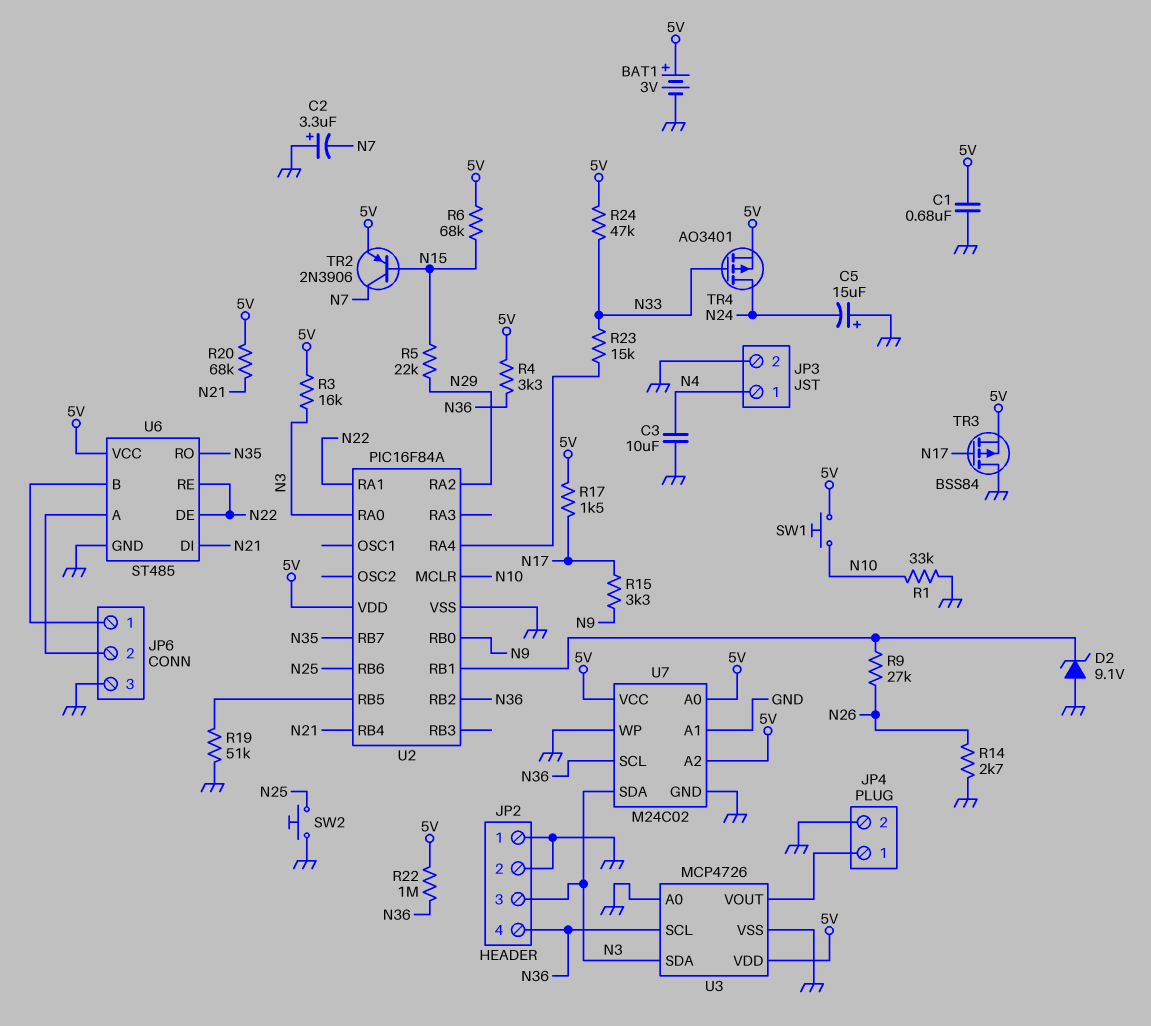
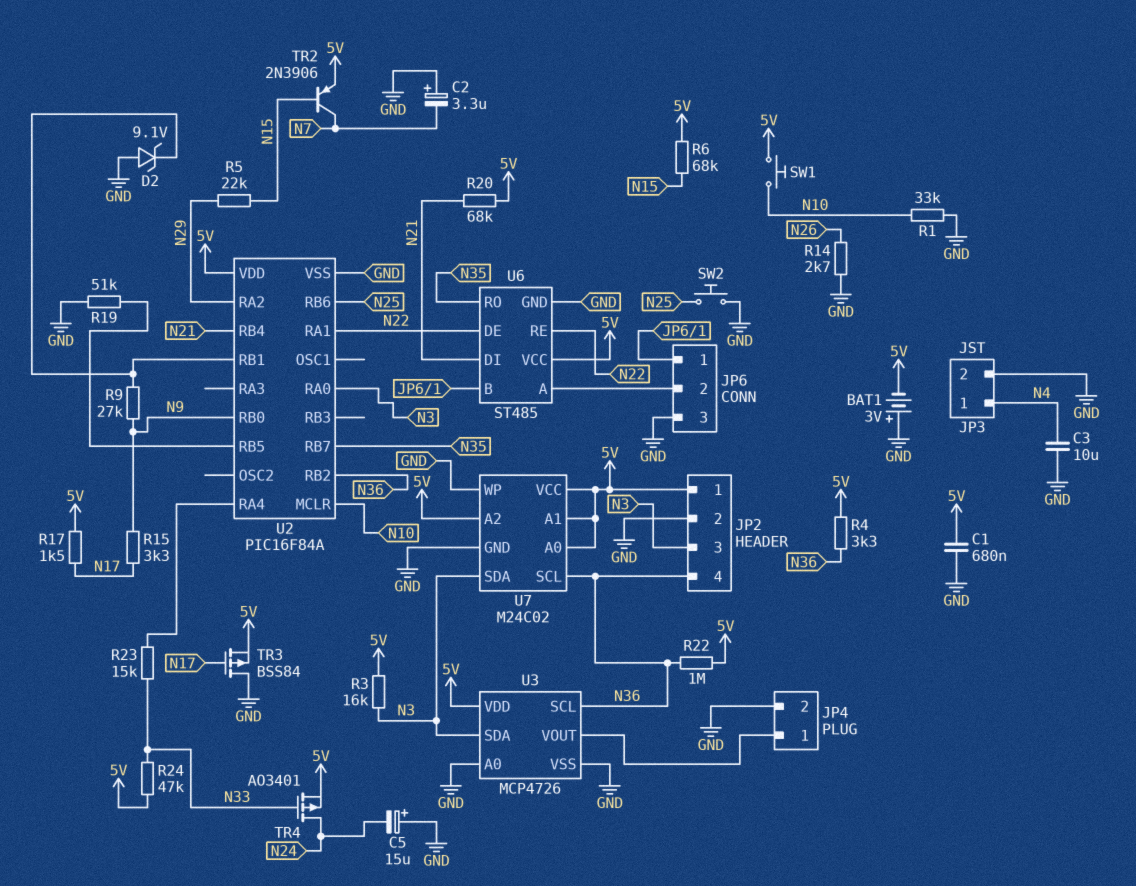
BAT1: 3V (plus 5V, minus GND) -> 3V (plus GND, minus 5V)
JP2 pin 1: GND -> 5V
R9: 27k (N26, U2/RB1) -> 27k (N9, U2/RB1)
U7 pin A1: GND -> 5V

